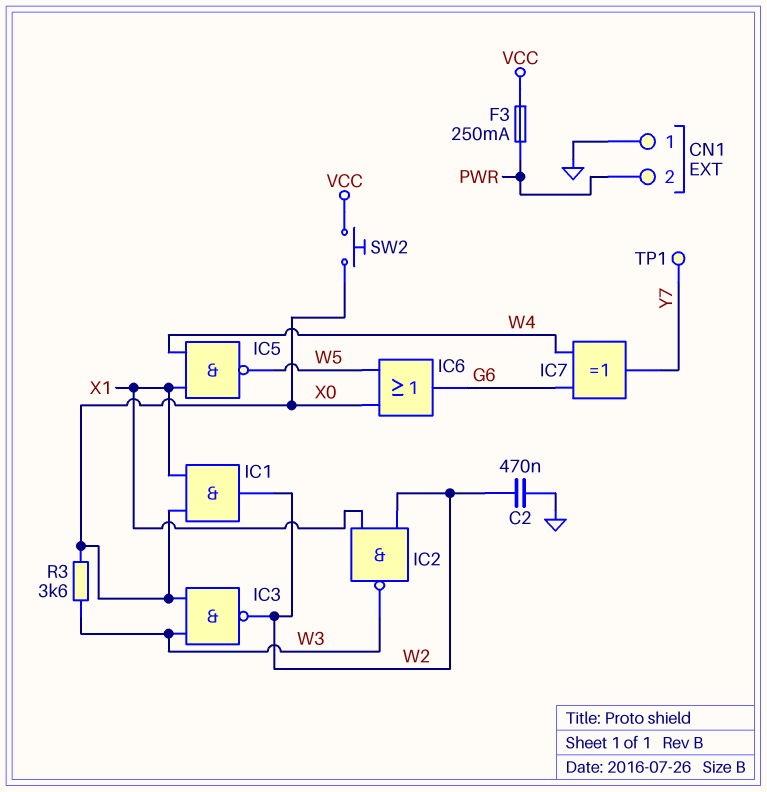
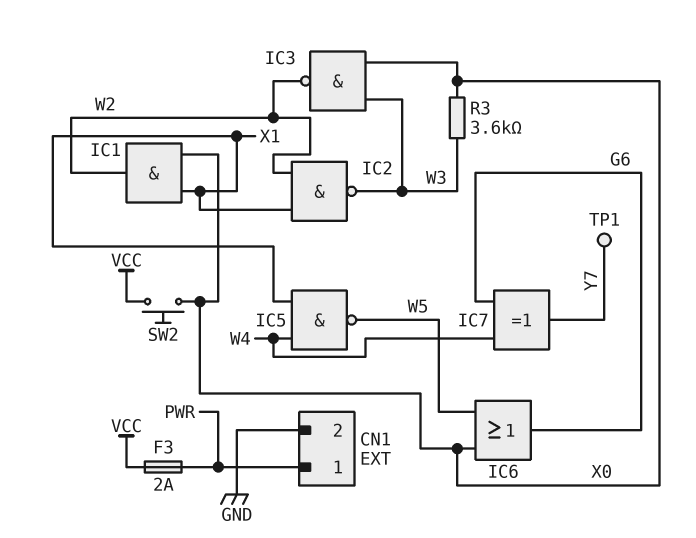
C2: 470nF (GND, W2) -> none
CN1 pin 1: GND -> PWR
CN1 pin 2: PWR -> GND
F3: 250mA (PWR, VCC) -> 2A (PWR, VCC)

